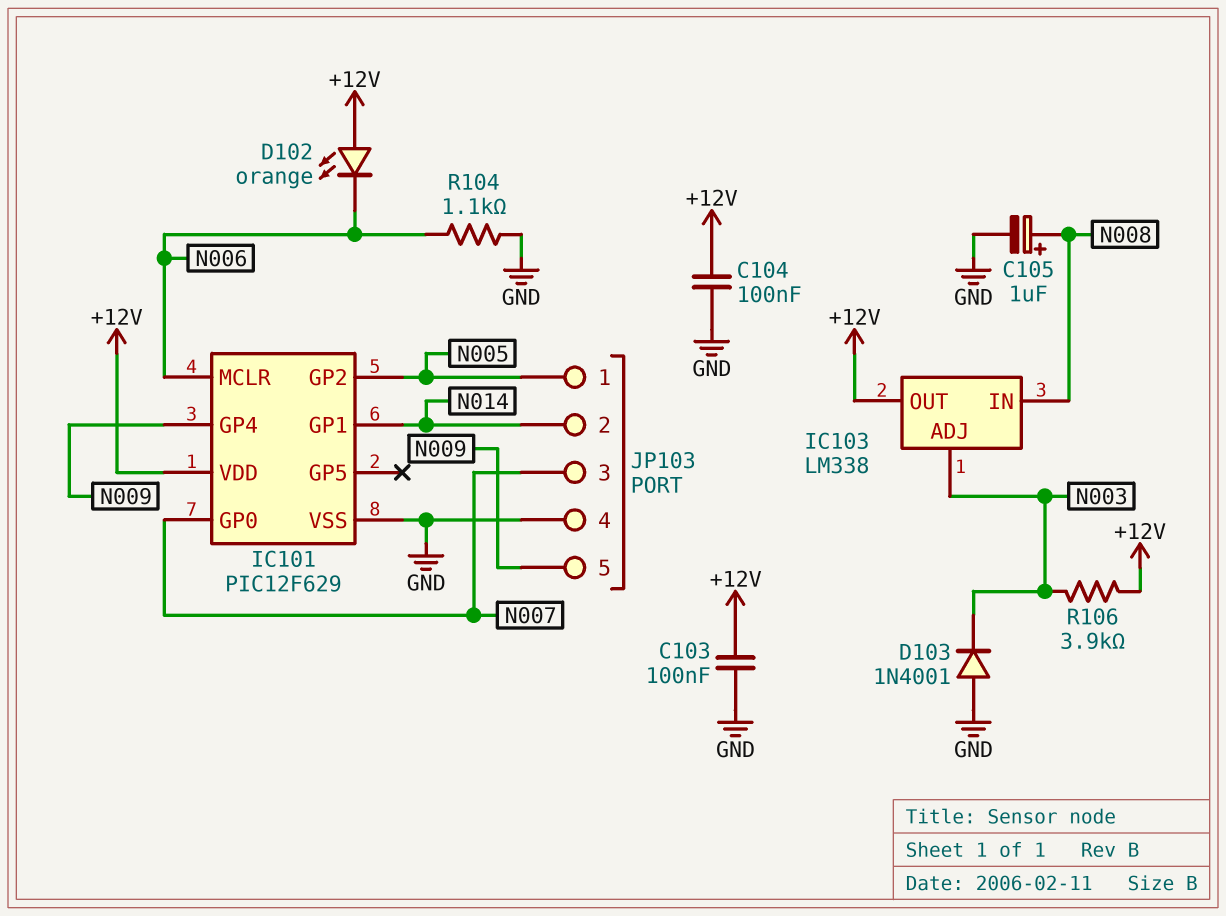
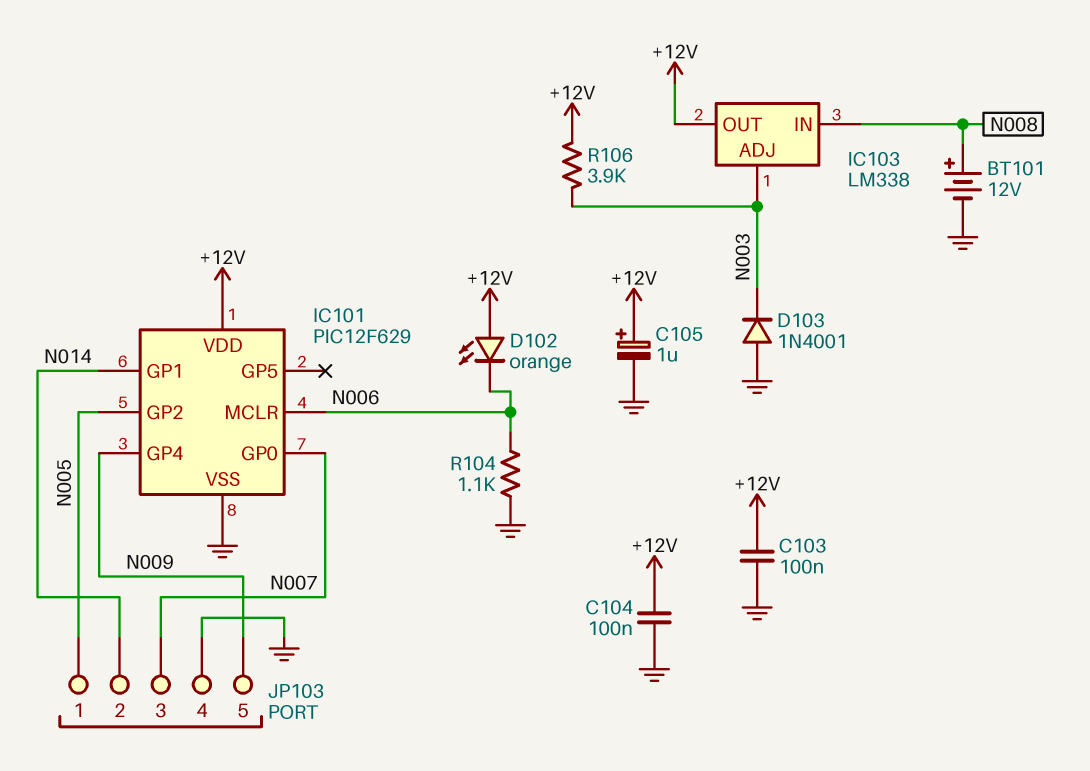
BT101: none -> 12V (plus N008, minus GND)
C105: 1uF (plus N008, minus GND) -> 1uF (plus +12V, minus GND)

